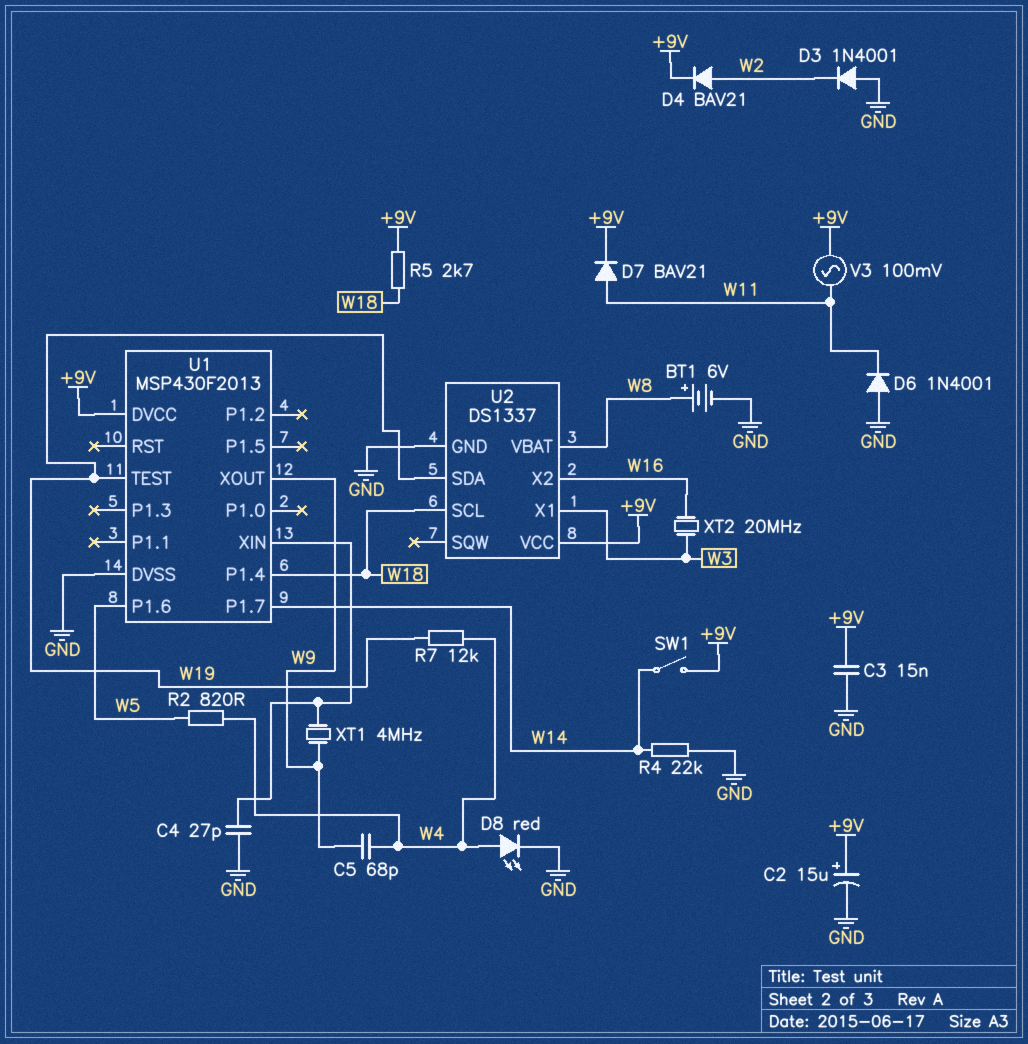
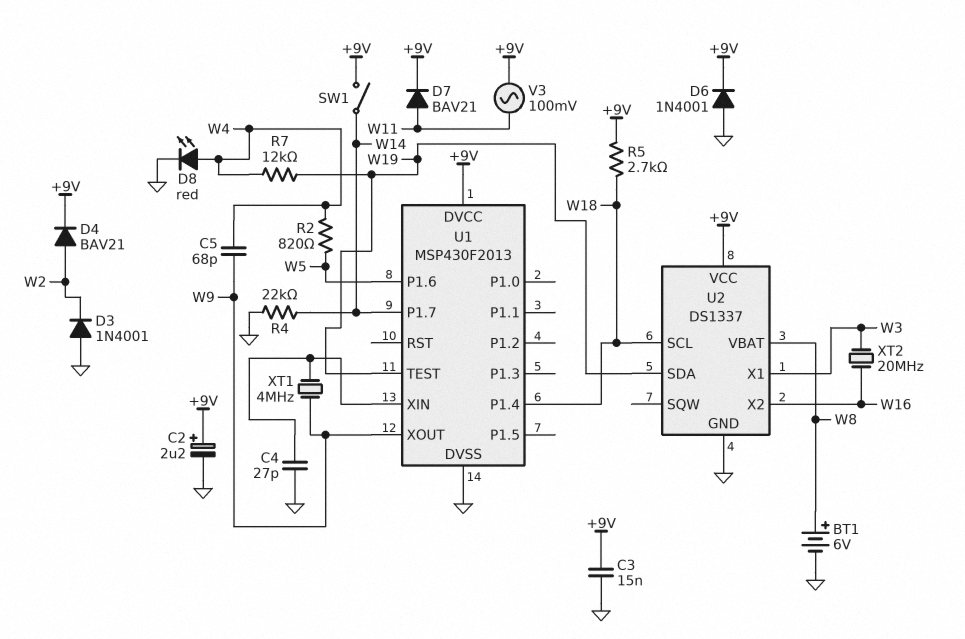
C2: 15uF (plus +9V, minus GND) -> 2.2uF (plus +9V, minus GND)
D6: diode 1N4001 (A GND, K W11) -> diode 1N4001 (A GND, K +9V)

